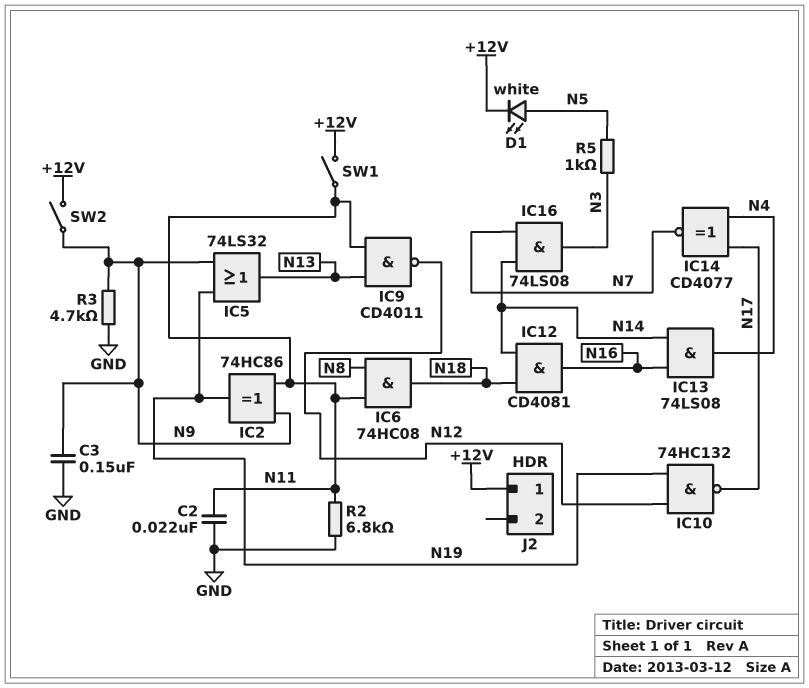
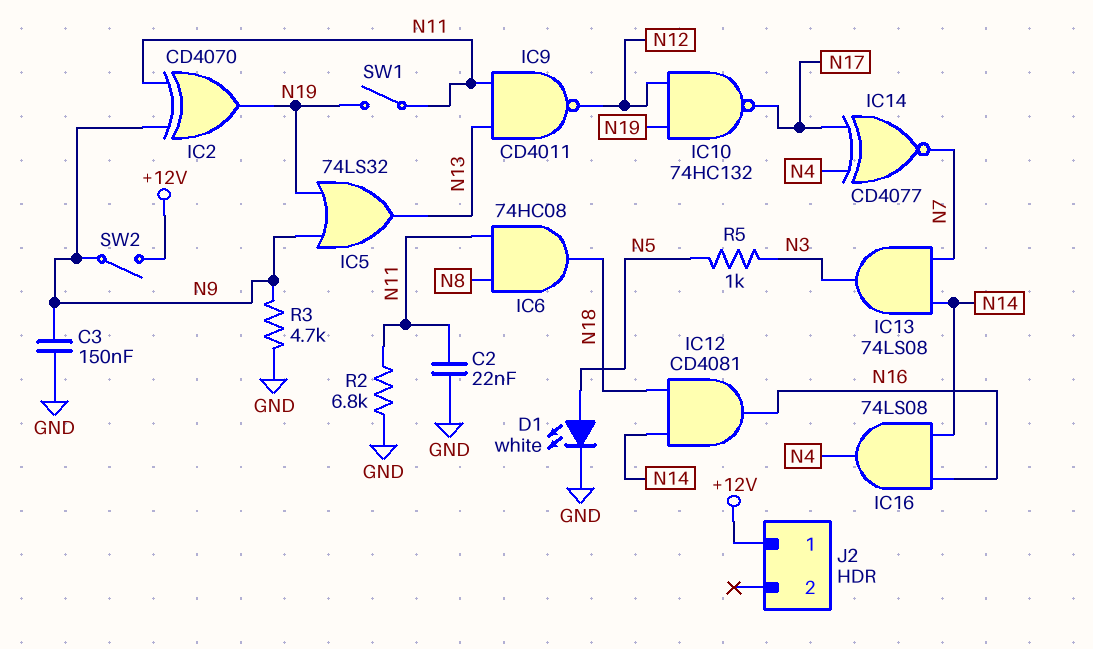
D1: LED white (A N5, K +12V) -> LED white (A N5, K GND)
IC2: XOR 74HC86 (in N9, in N11, out N19) -> XOR CD4070 (in N9, in N11, out N19)
IC13: AND 74LS08 (in N14, in N16, out N4) -> AND 74LS08 (in N7, in N14, out N3)
IC16: AND 74LS08 (in N7, in N14, out N3) -> AND 74LS08 (in N14, in N16, out N4)
SW1: switch (+12V, N11) -> switch (N11, N19)

